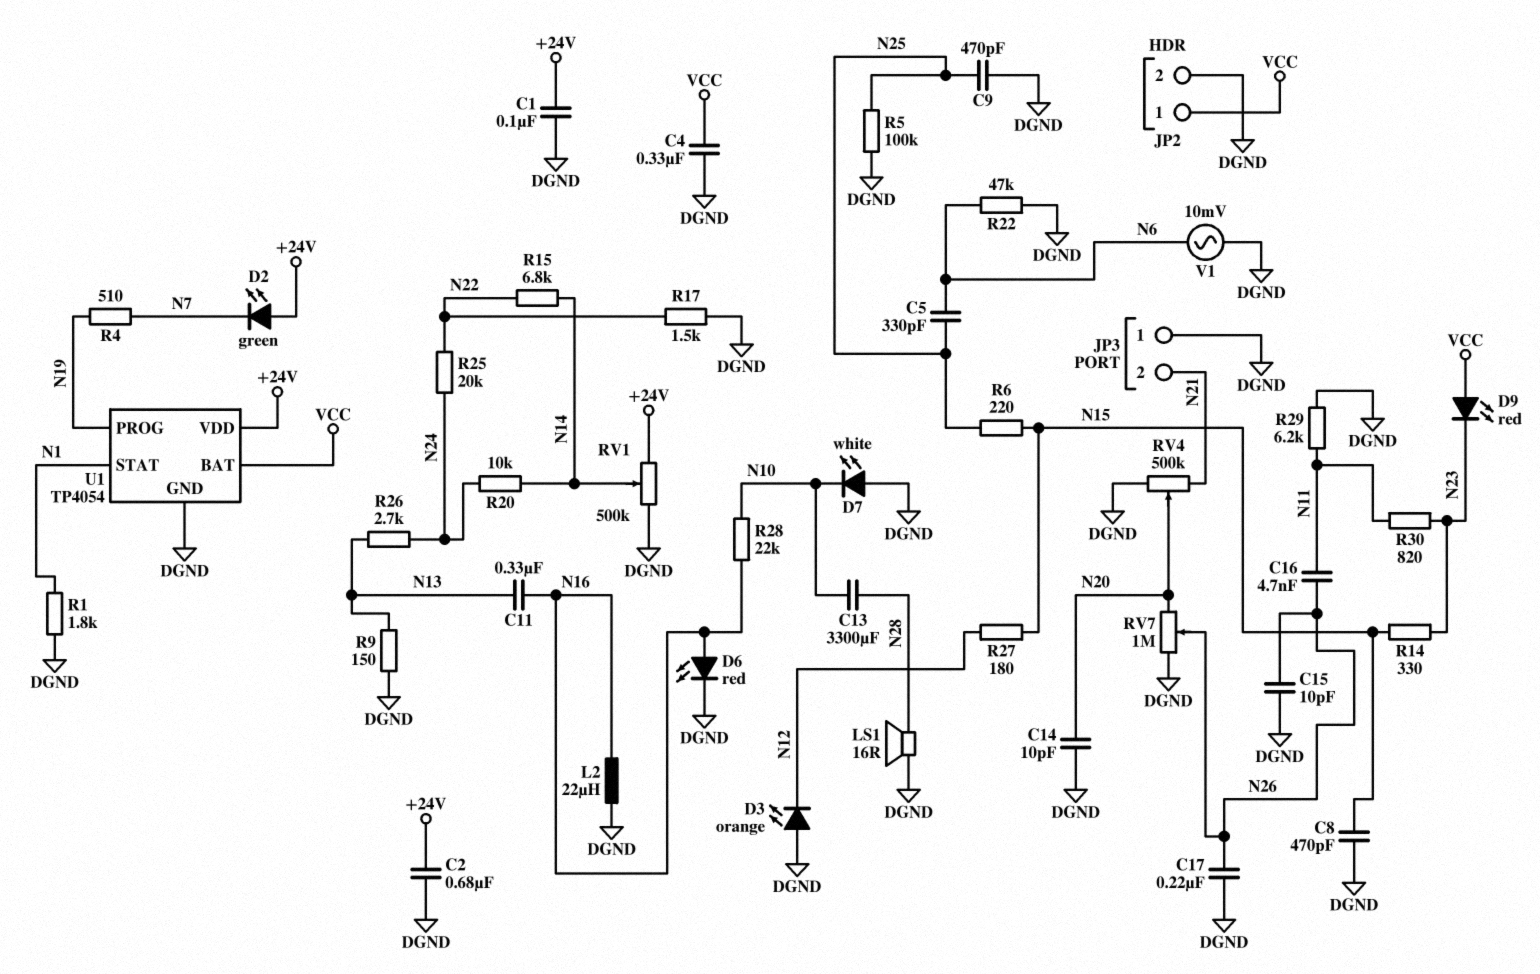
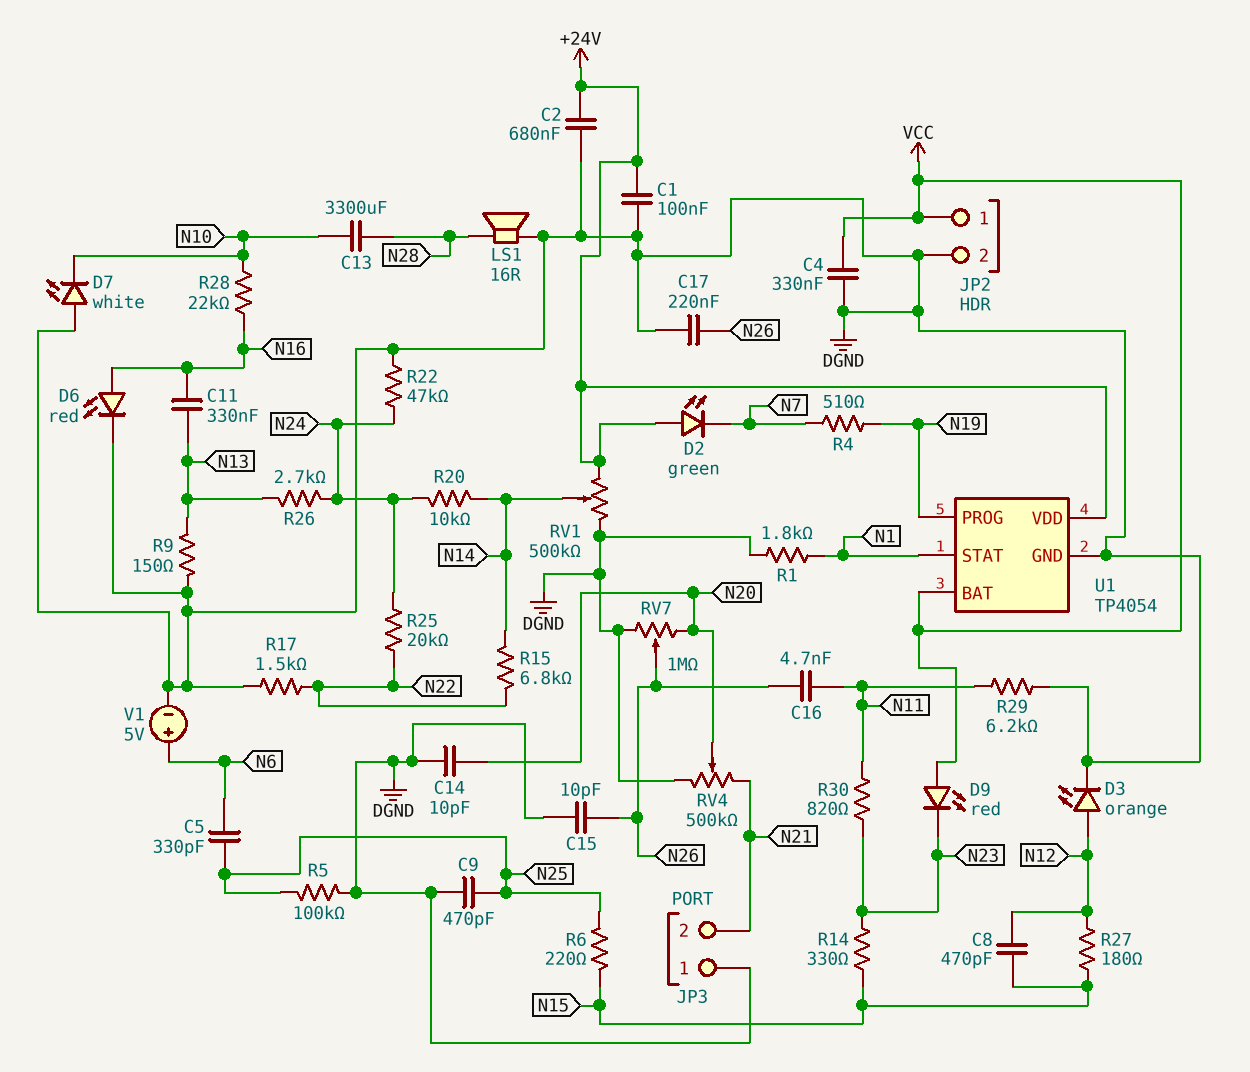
C8: 470pF (DGND, N15) -> 470pF (N12, N15)
D3: LED orange (A DGND, K N12) -> LED orange (A N12, K DGND)
L2: 22uH (DGND, N16) -> none
R22: 47k (DGND, N6) -> 47k (DGND, N24)
V1: AC 10mV (DGND, N6) -> 5V (plus N6, minus DGND)

